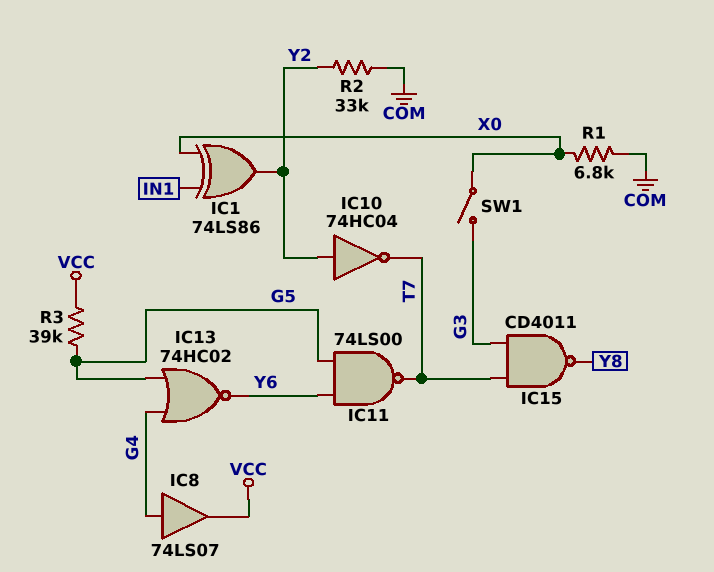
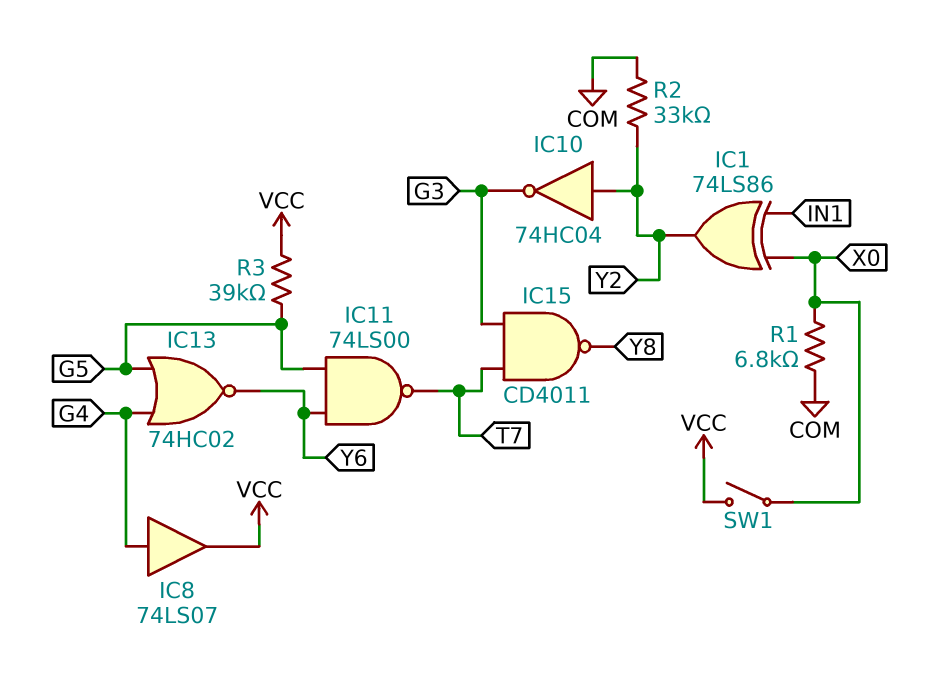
IC10: NOT 74HC04 (in Y2, out T7) -> NOT 74HC04 (in Y2, out G3)
SW1: switch (G3, X0) -> switch (VCC, X0)

